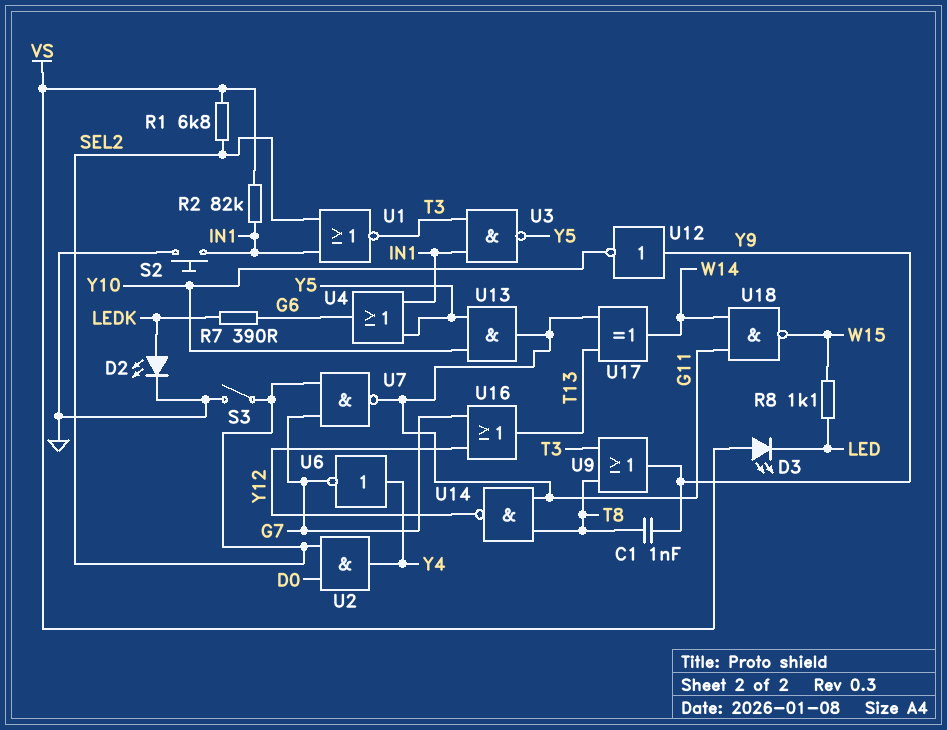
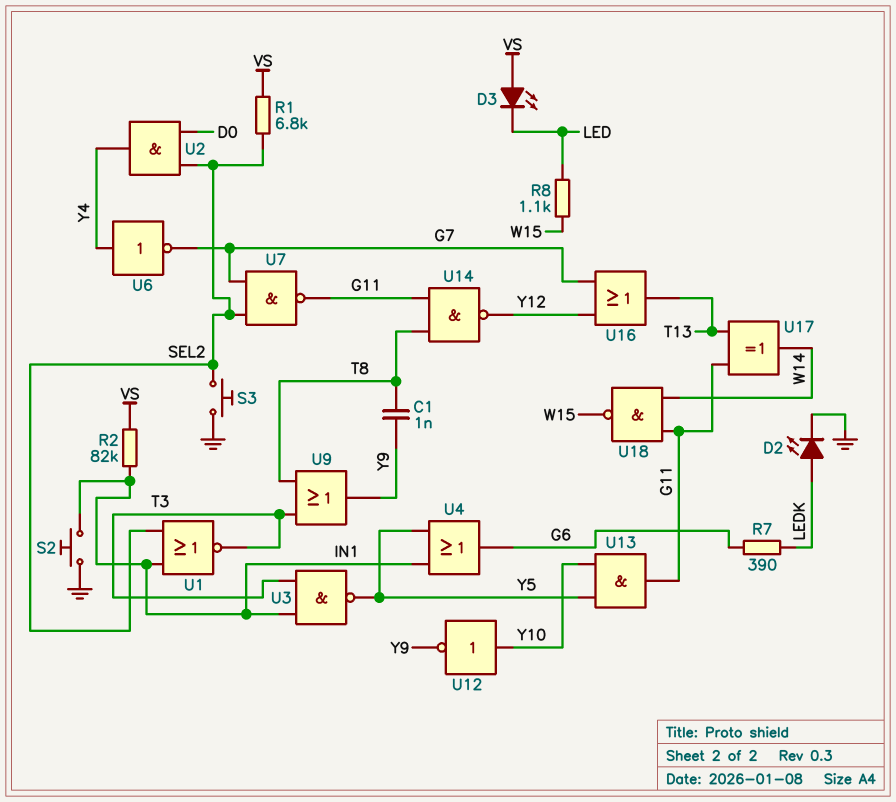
S3: switch (GND, SEL2) -> button (GND, SEL2)
U12: NOT (in Y9, out Y10) -> NOT (in Y10, out Y9)

